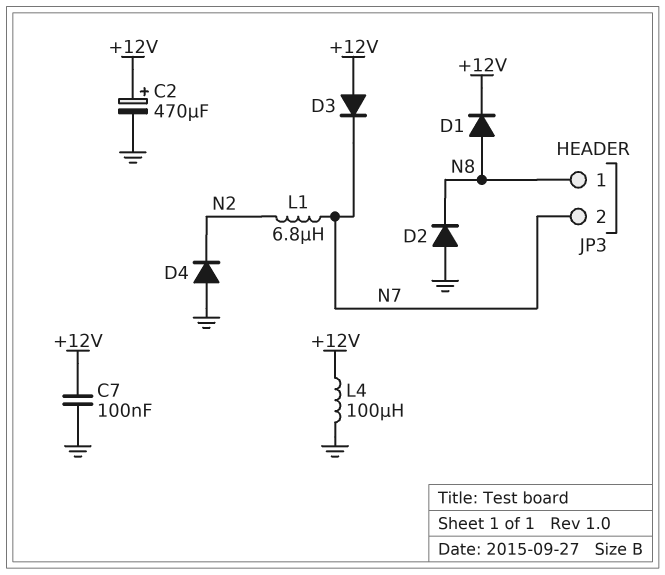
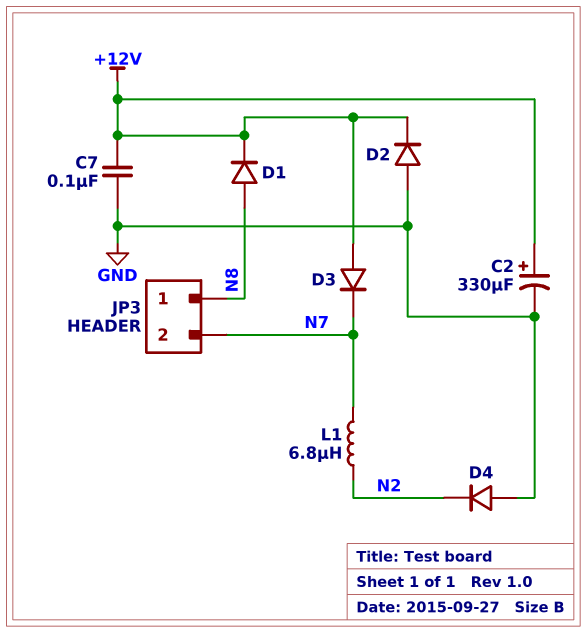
C2: 470uF (plus +12V, minus GND) -> 330uF (plus +12V, minus GND)
D2: diode (A GND, K N8) -> diode (A GND, K +12V)
L4: 100uH (+12V, GND) -> none

